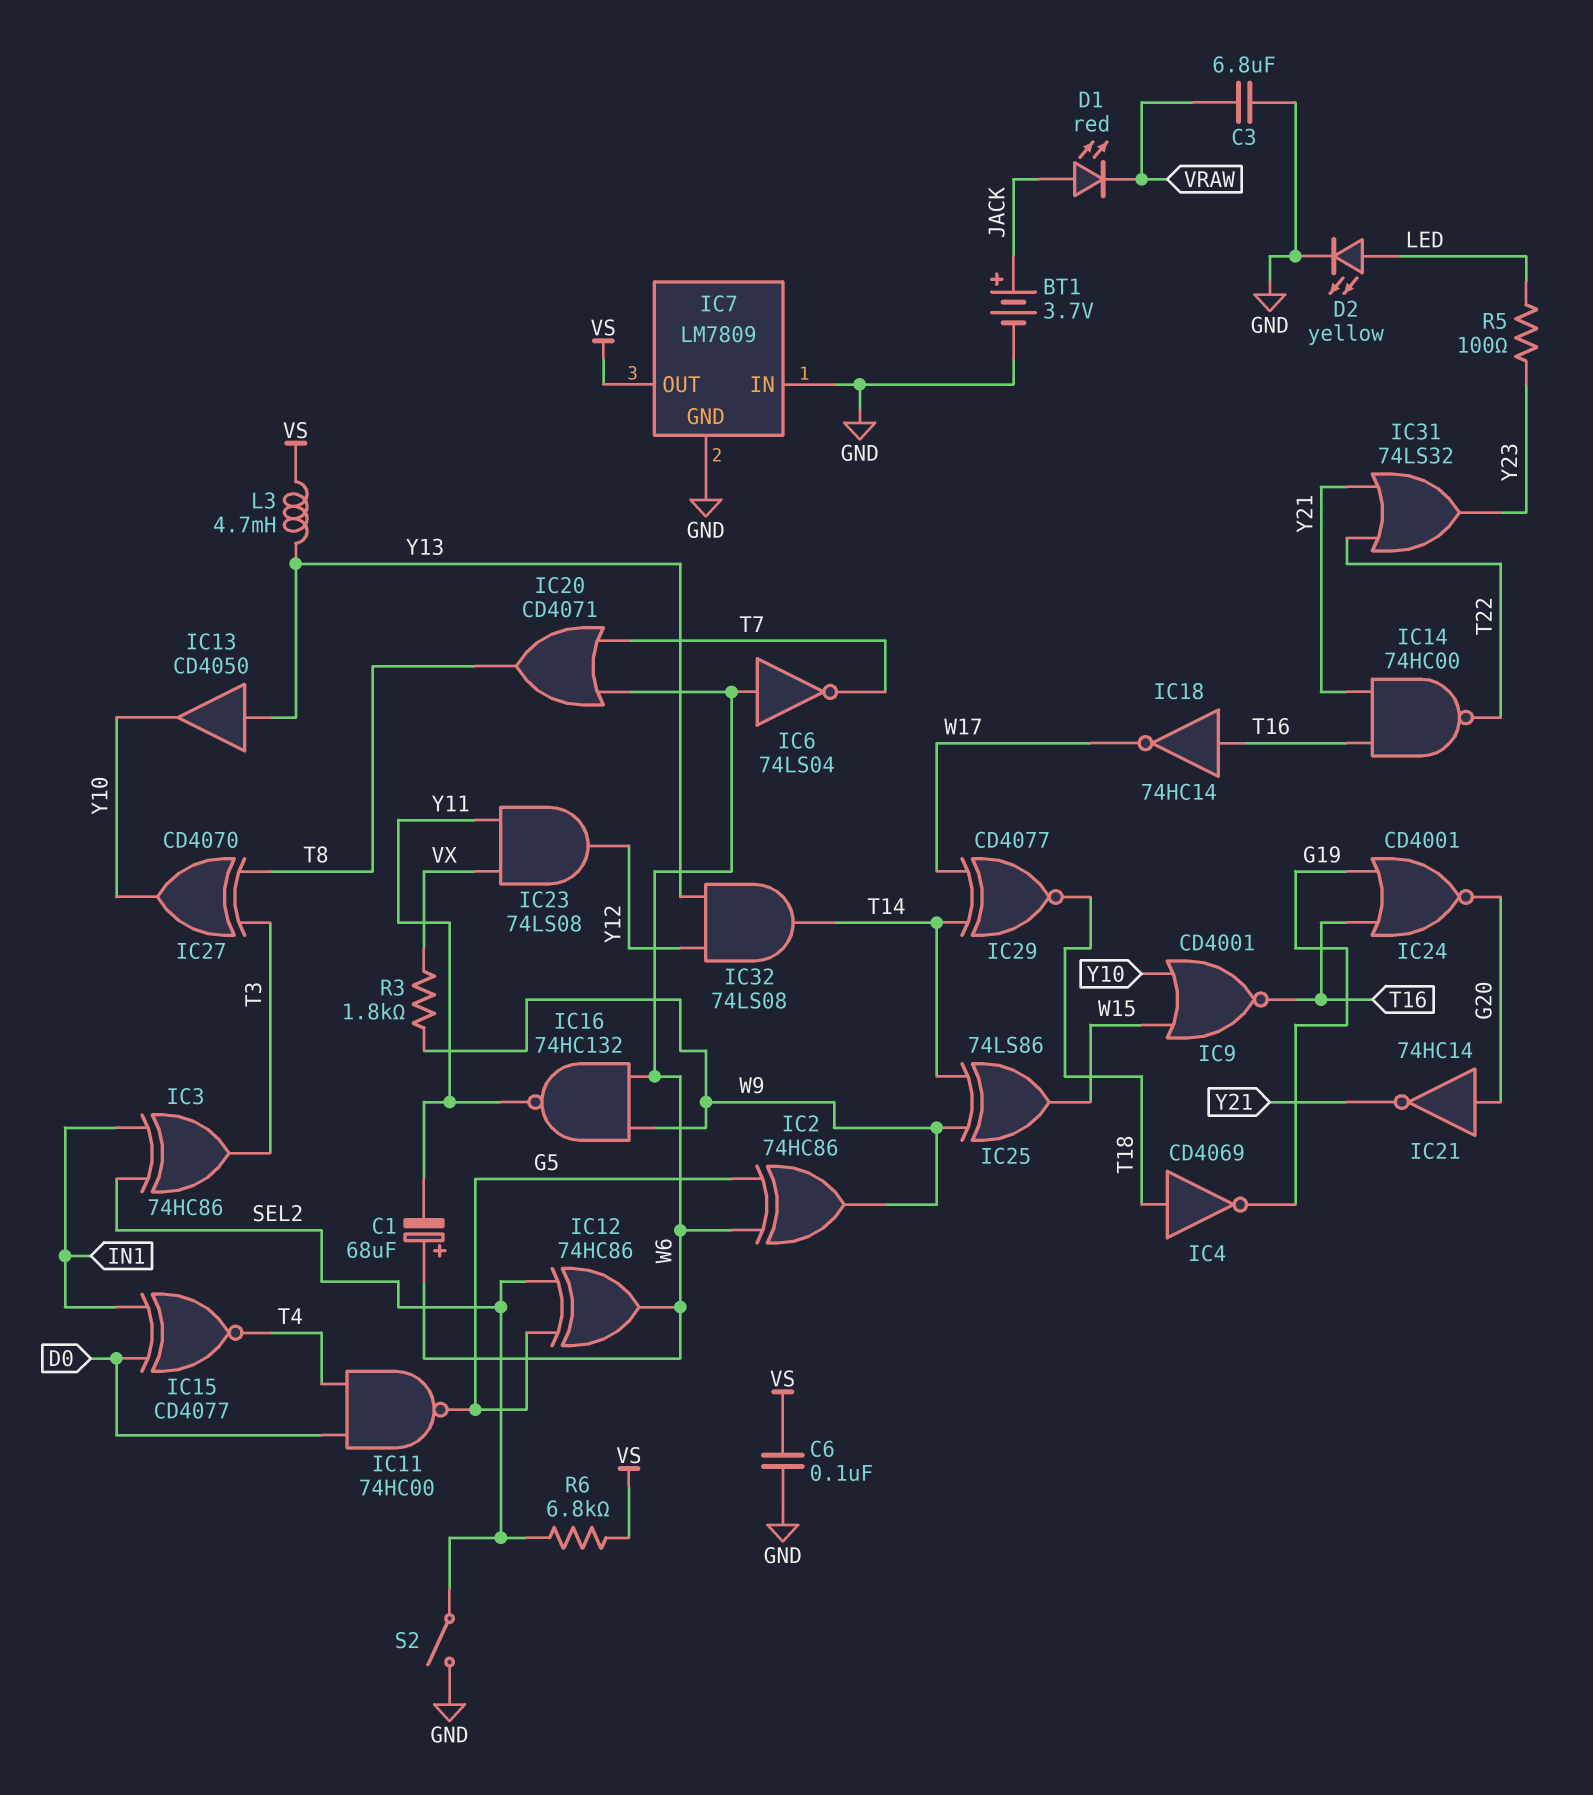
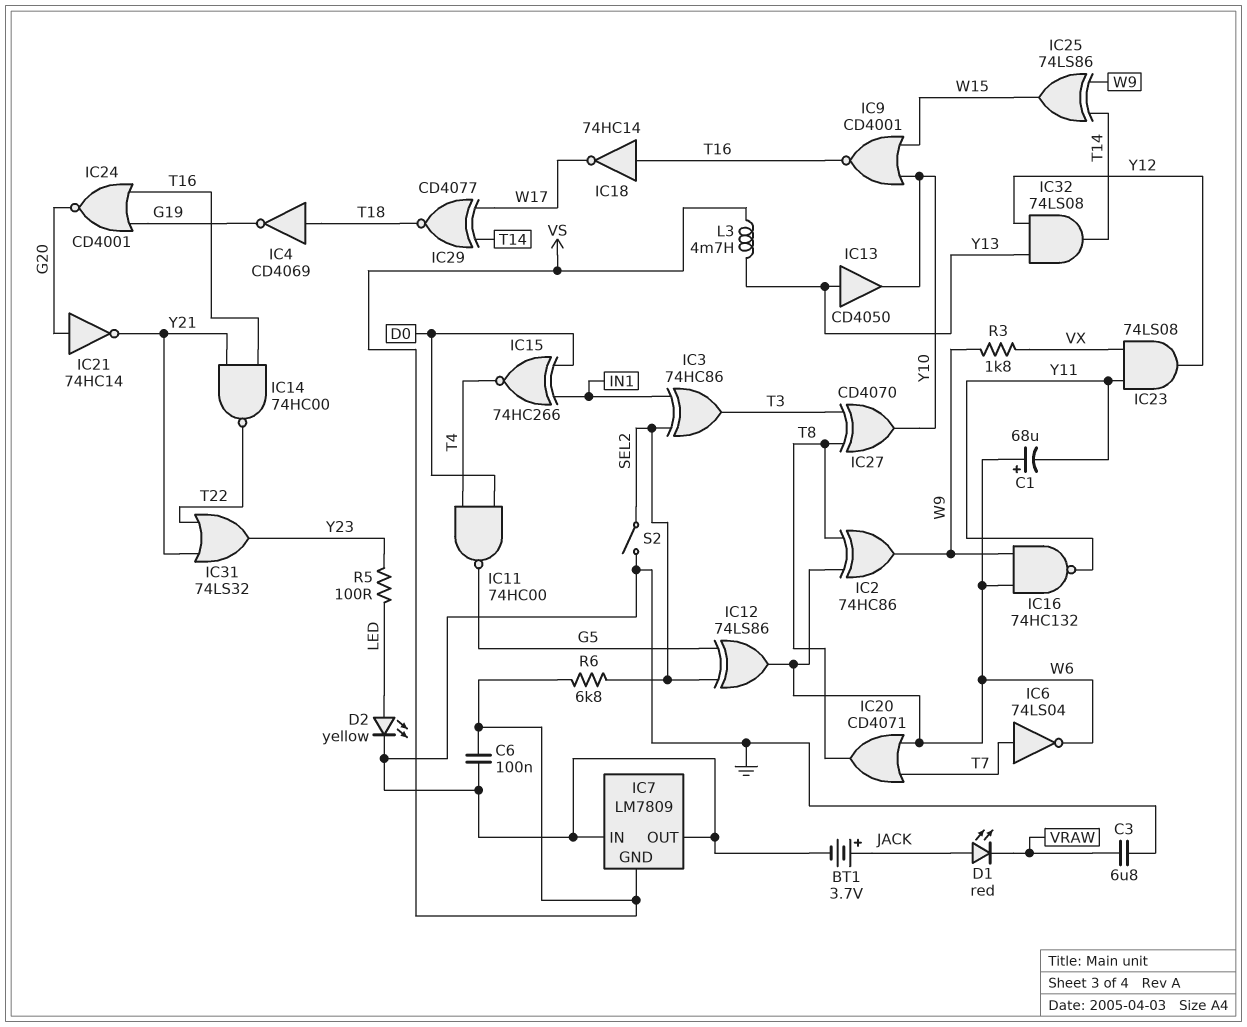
IC2: XOR 74HC86 (in G5, in W6, out W9) -> XOR 74HC86 (in T8, in W6, out W9)
IC6: NOT 74LS04 (in W6, out T7) -> NOT 74LS04 (in T7, out W6)
IC7 pin GND: GND -> VS
IC7 pin OUT: VS -> GND
IC12: XOR 74HC86 (in G5, in SEL2, out W6) -> XOR 74LS86 (in G5, in SEL2, out W6)
IC15: XNOR CD4077 (in D0, in IN1, out T4) -> XNOR 74HC266 (in D0, in IN1, out T4)

